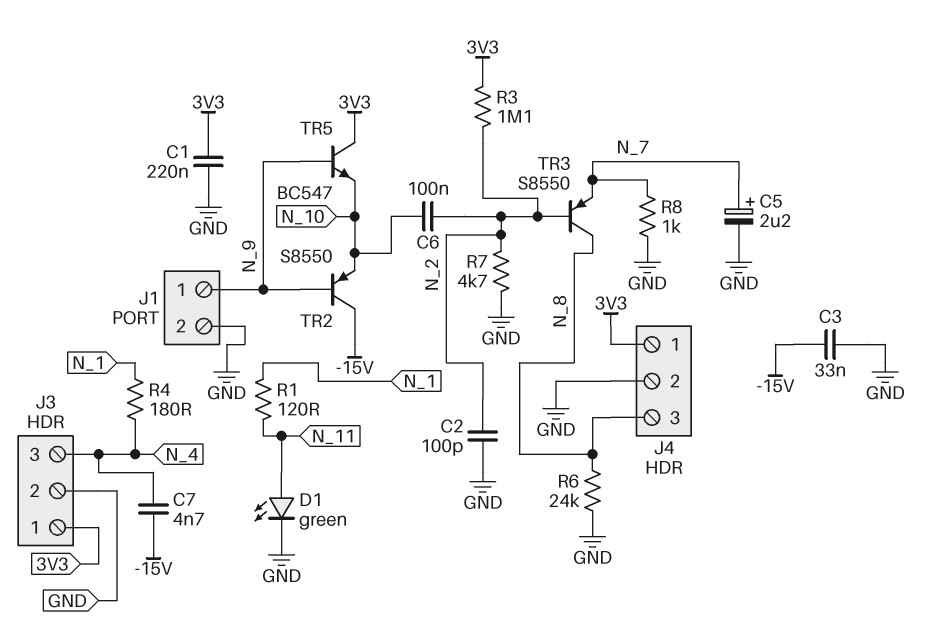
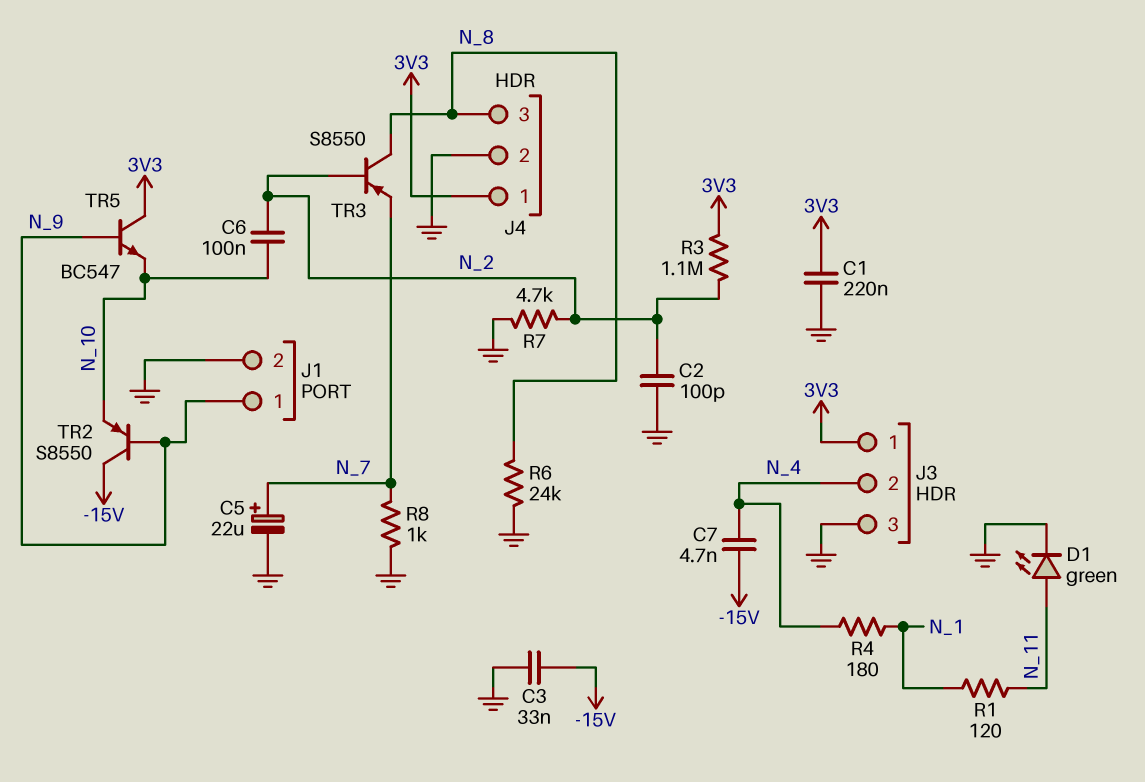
C5: 2.2uF (plus N_7, minus GND) -> 22uF (plus N_7, minus GND)
J3 pin 2: GND -> N_4
J3 pin 3: N_4 -> GND

